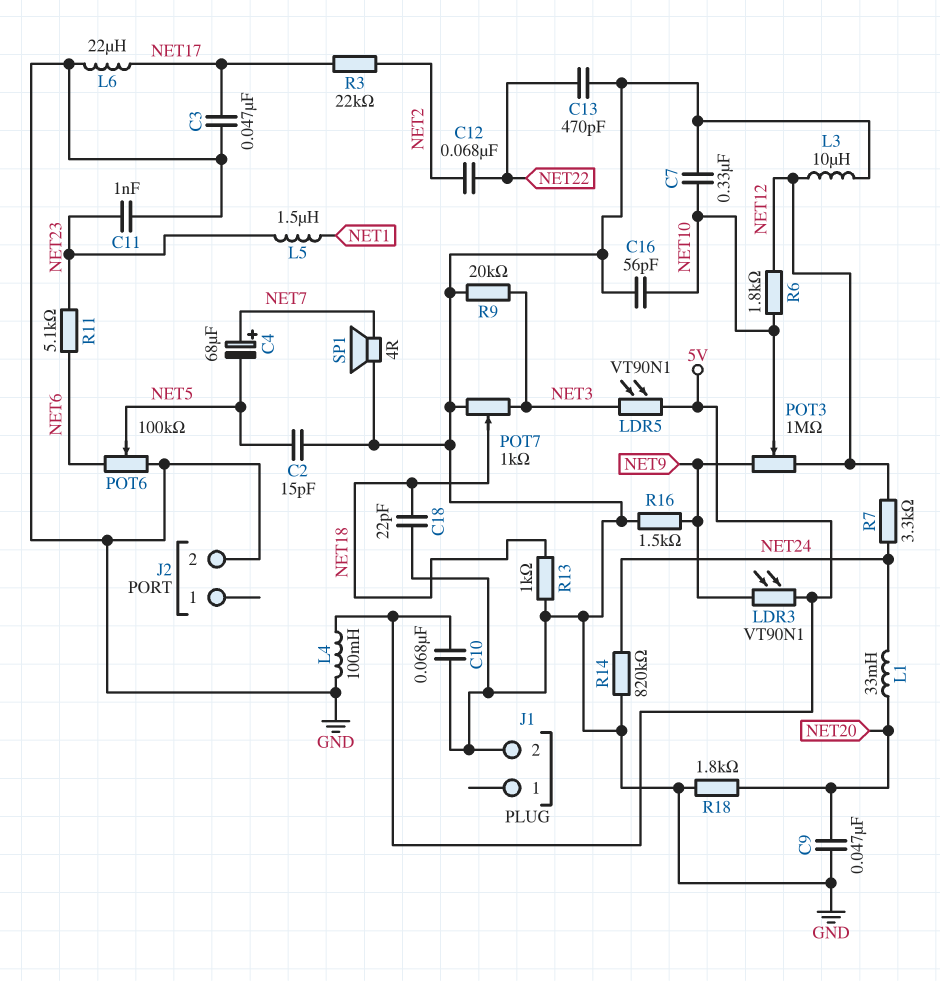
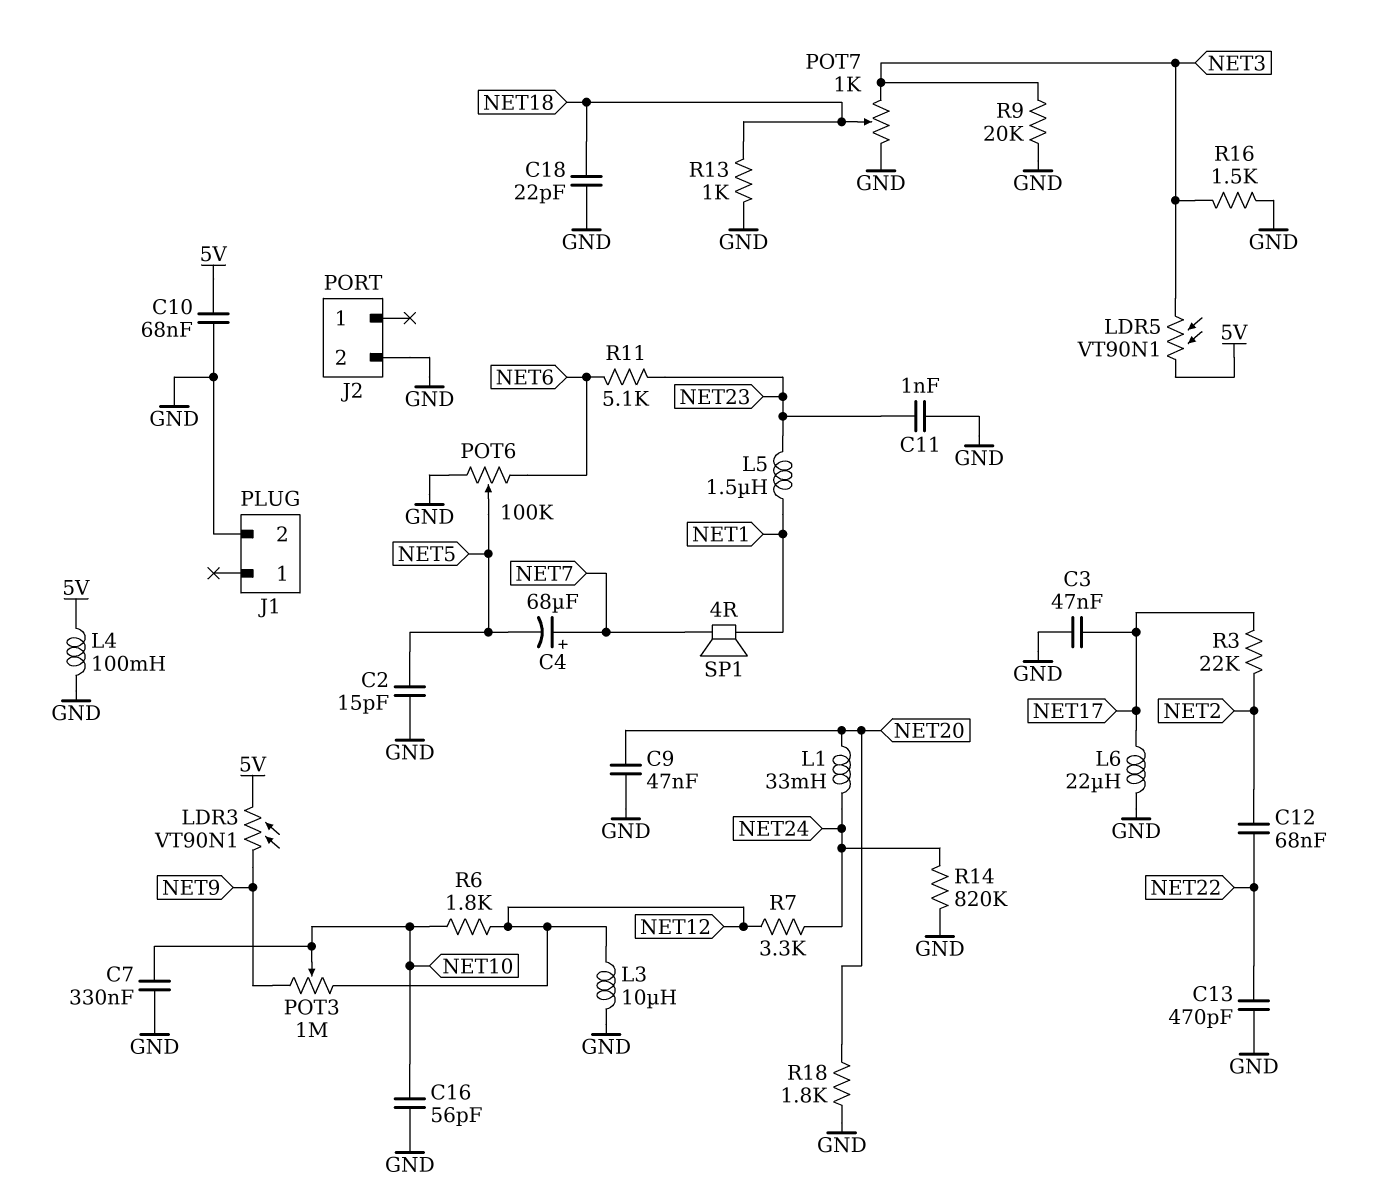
R16: 1.5k (GND, NET9) -> 1.5k (GND, NET3)
SP1: speaker 4R (GND, NET7) -> speaker 4R (NET1, NET7)

